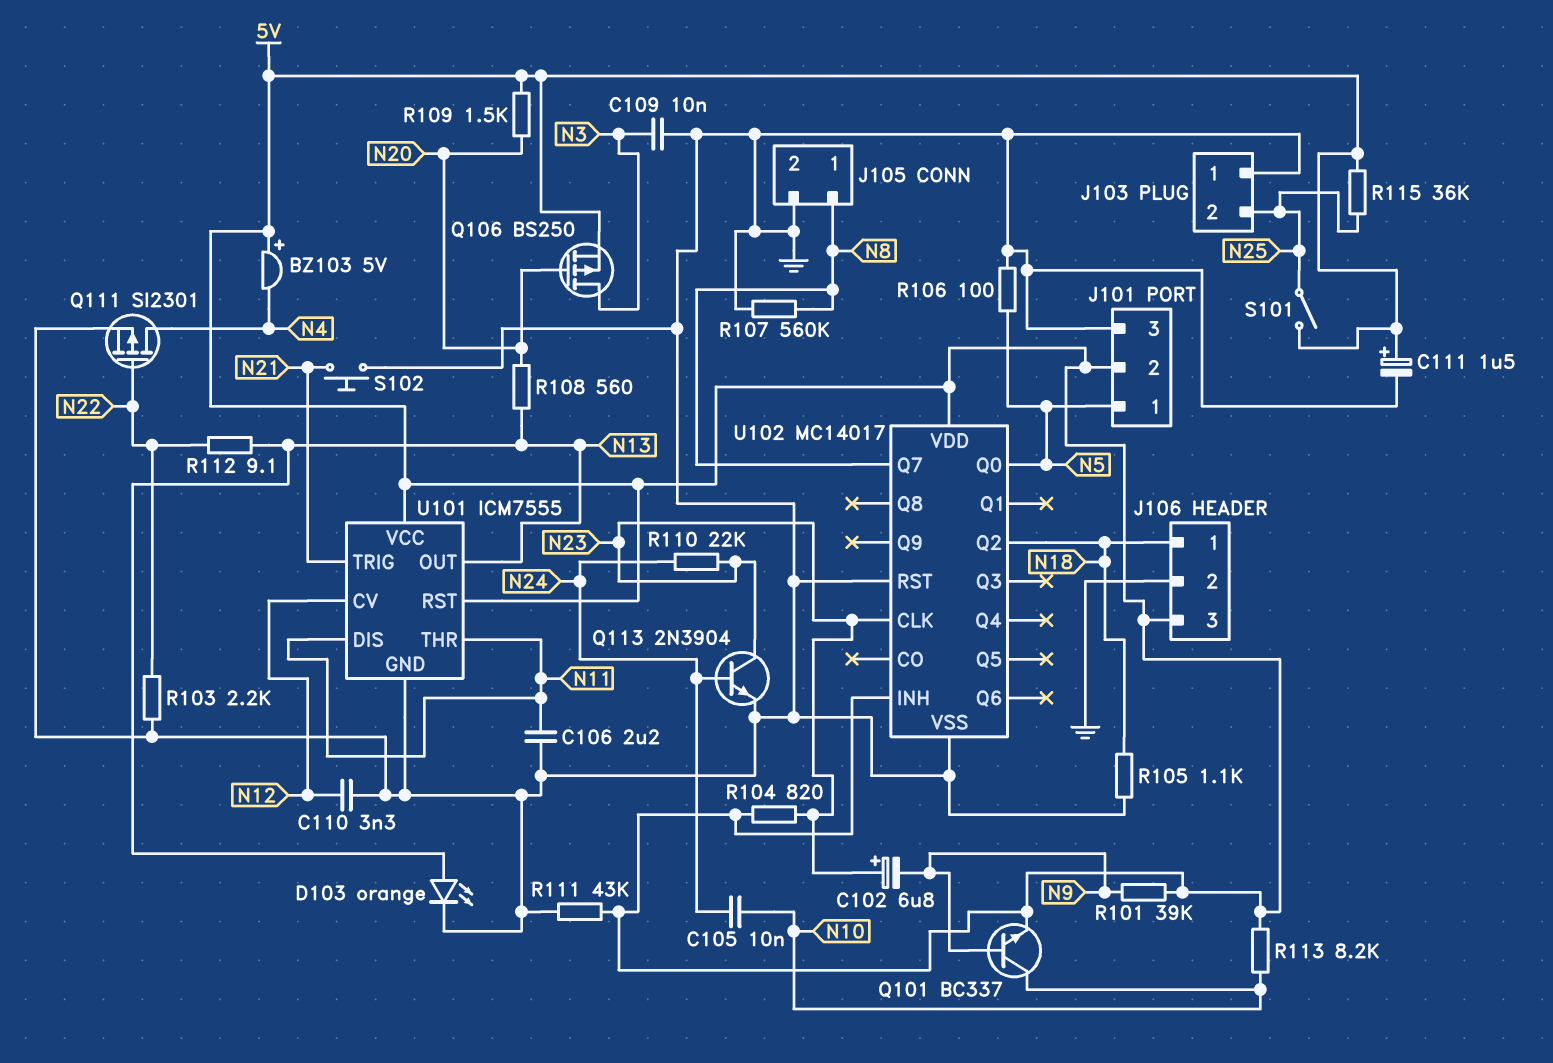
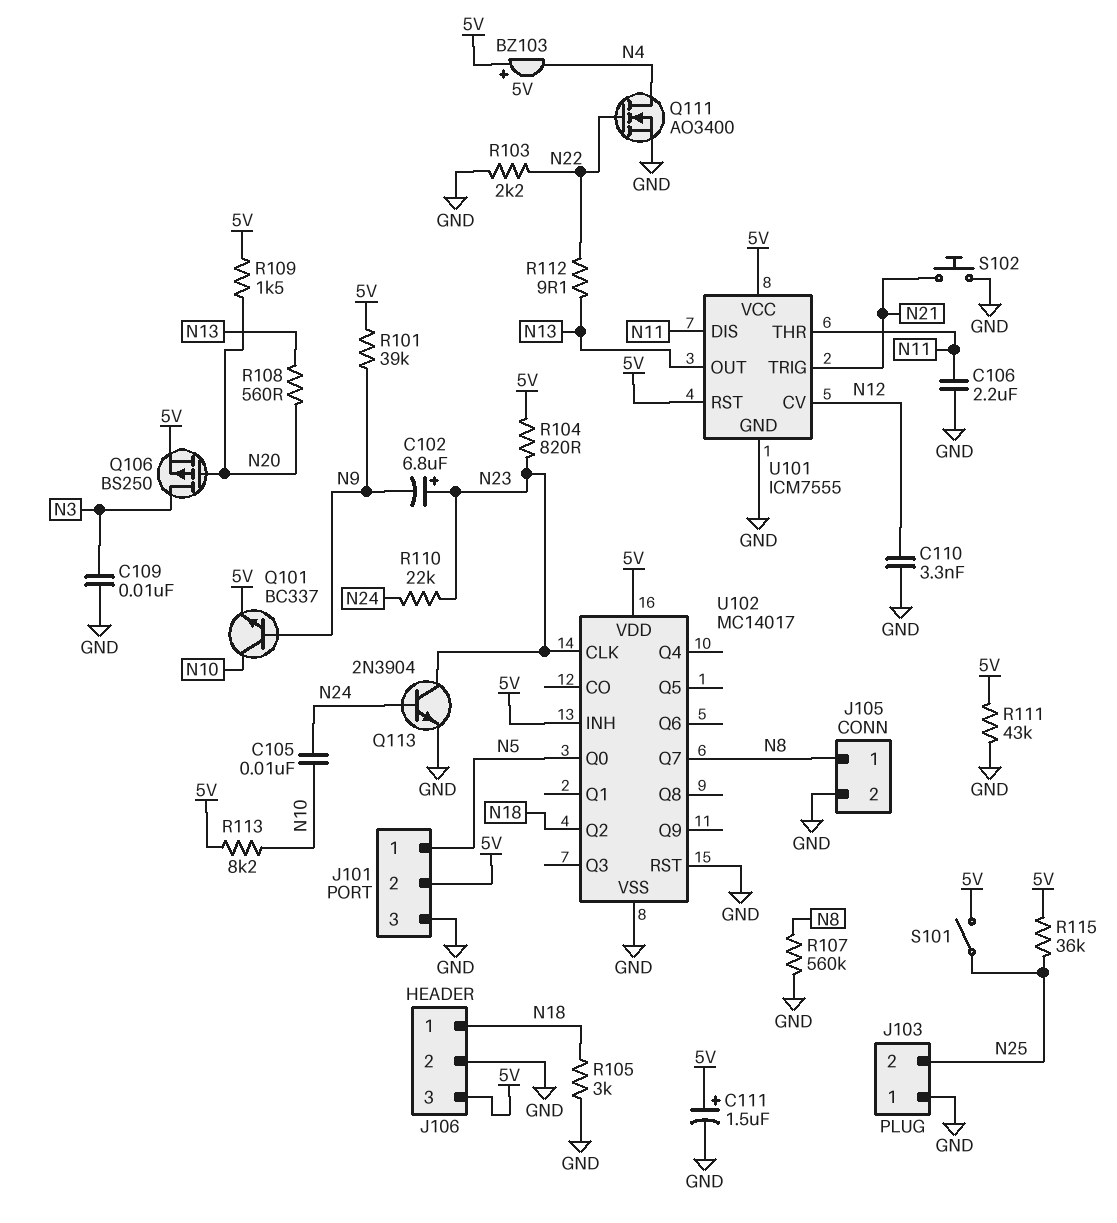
D103: LED orange (A N13, K GND) -> none
Q111: PMOS SI2301 (G N22, D N4, S GND) -> NMOS AO3400 (G N22, D N4, S GND)
R105: 1.1k (GND, N18) -> 3k (GND, N18)
R106: 100 (GND, N5) -> none

